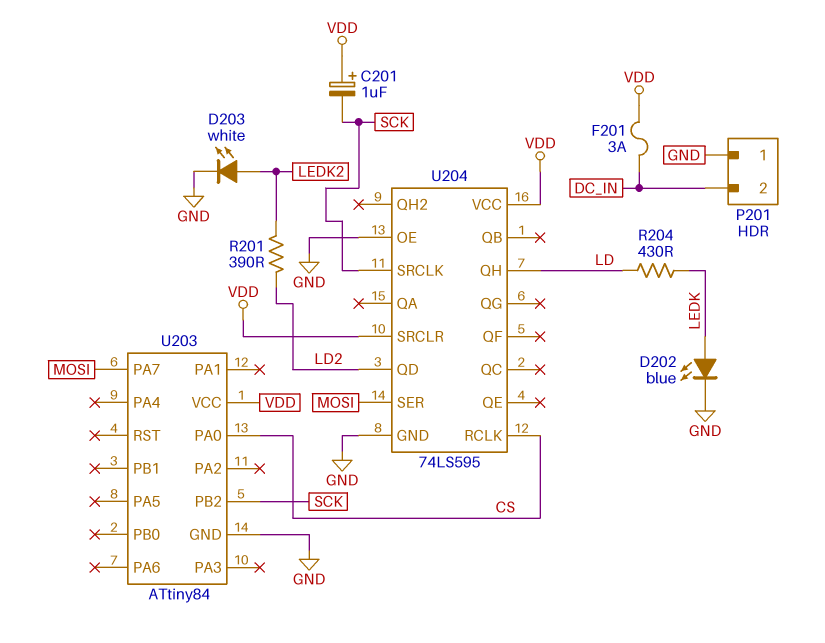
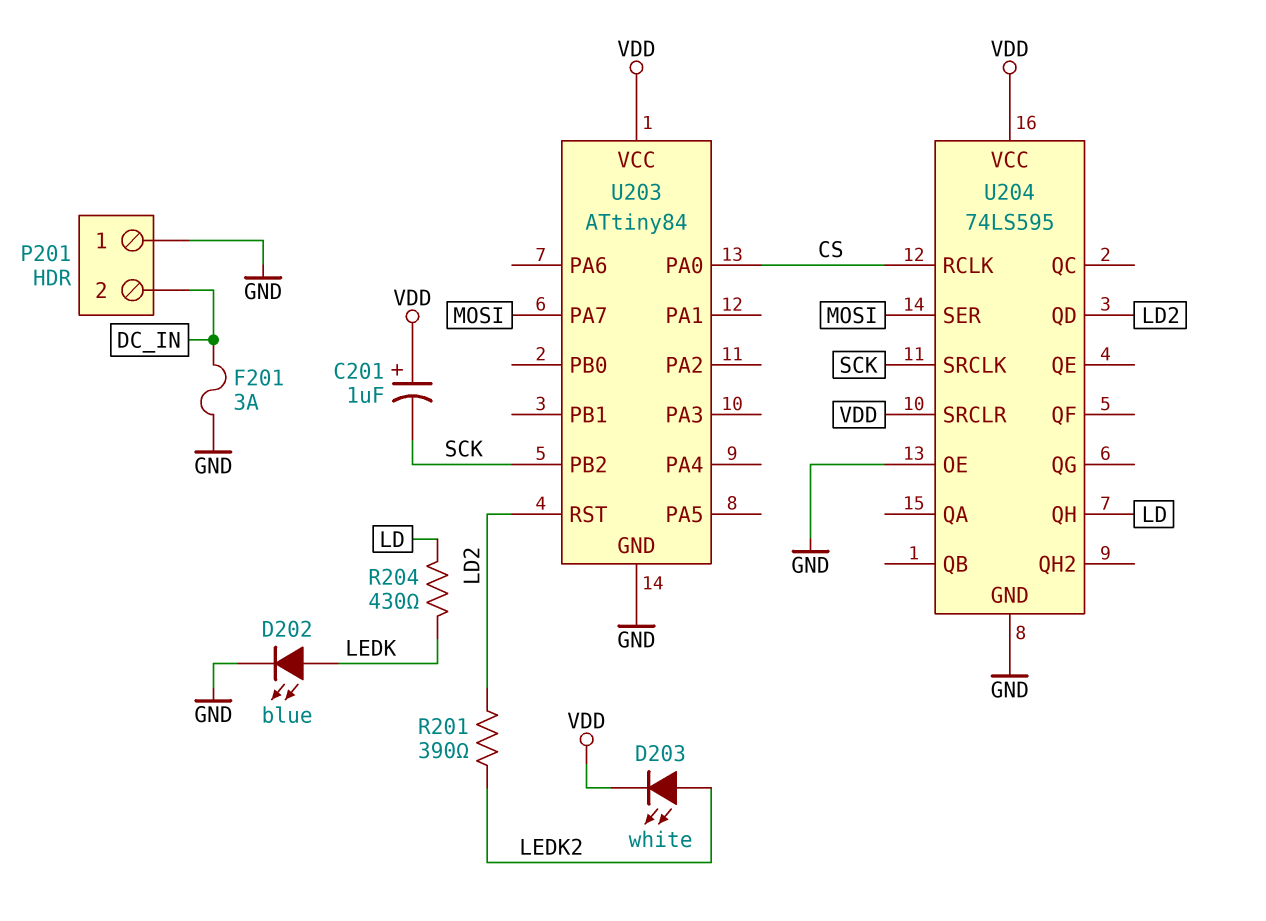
D203: LED white (A LEDK2, K GND) -> LED white (A LEDK2, K VDD)
F201: 3A (DC_IN, VDD) -> 3A (DC_IN, GND)
U203 pin RST: none -> LD2

